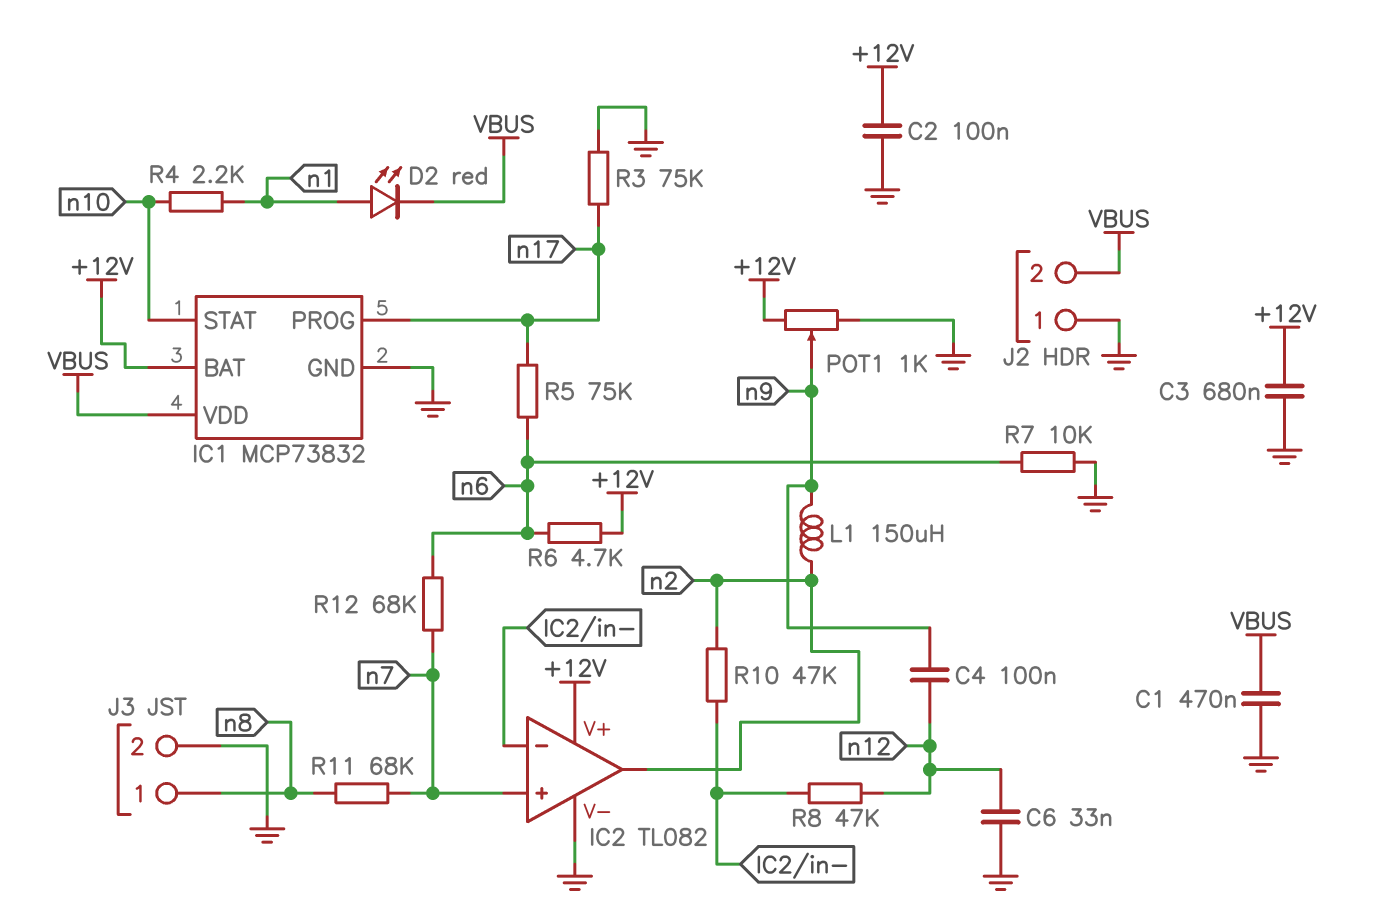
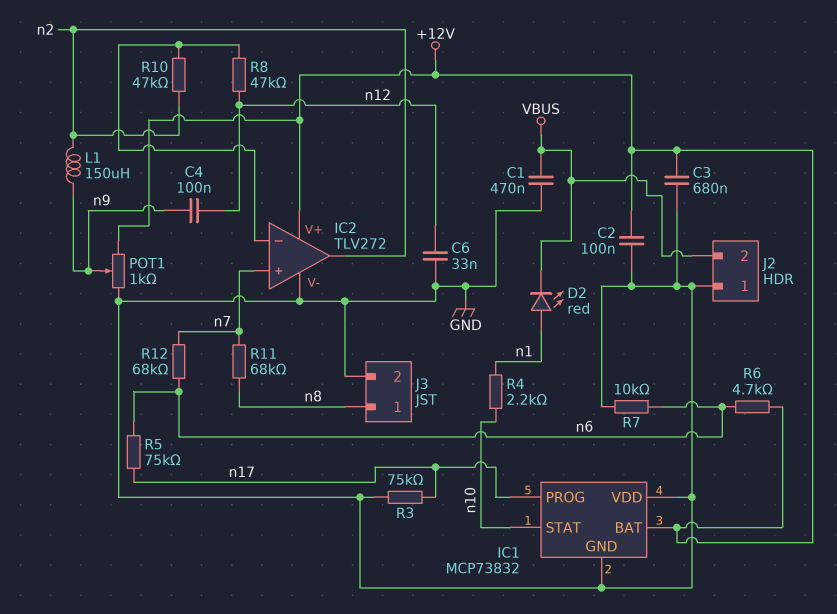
IC1 pin VDD: VBUS -> GND
IC2: TL082 -> TLV272

